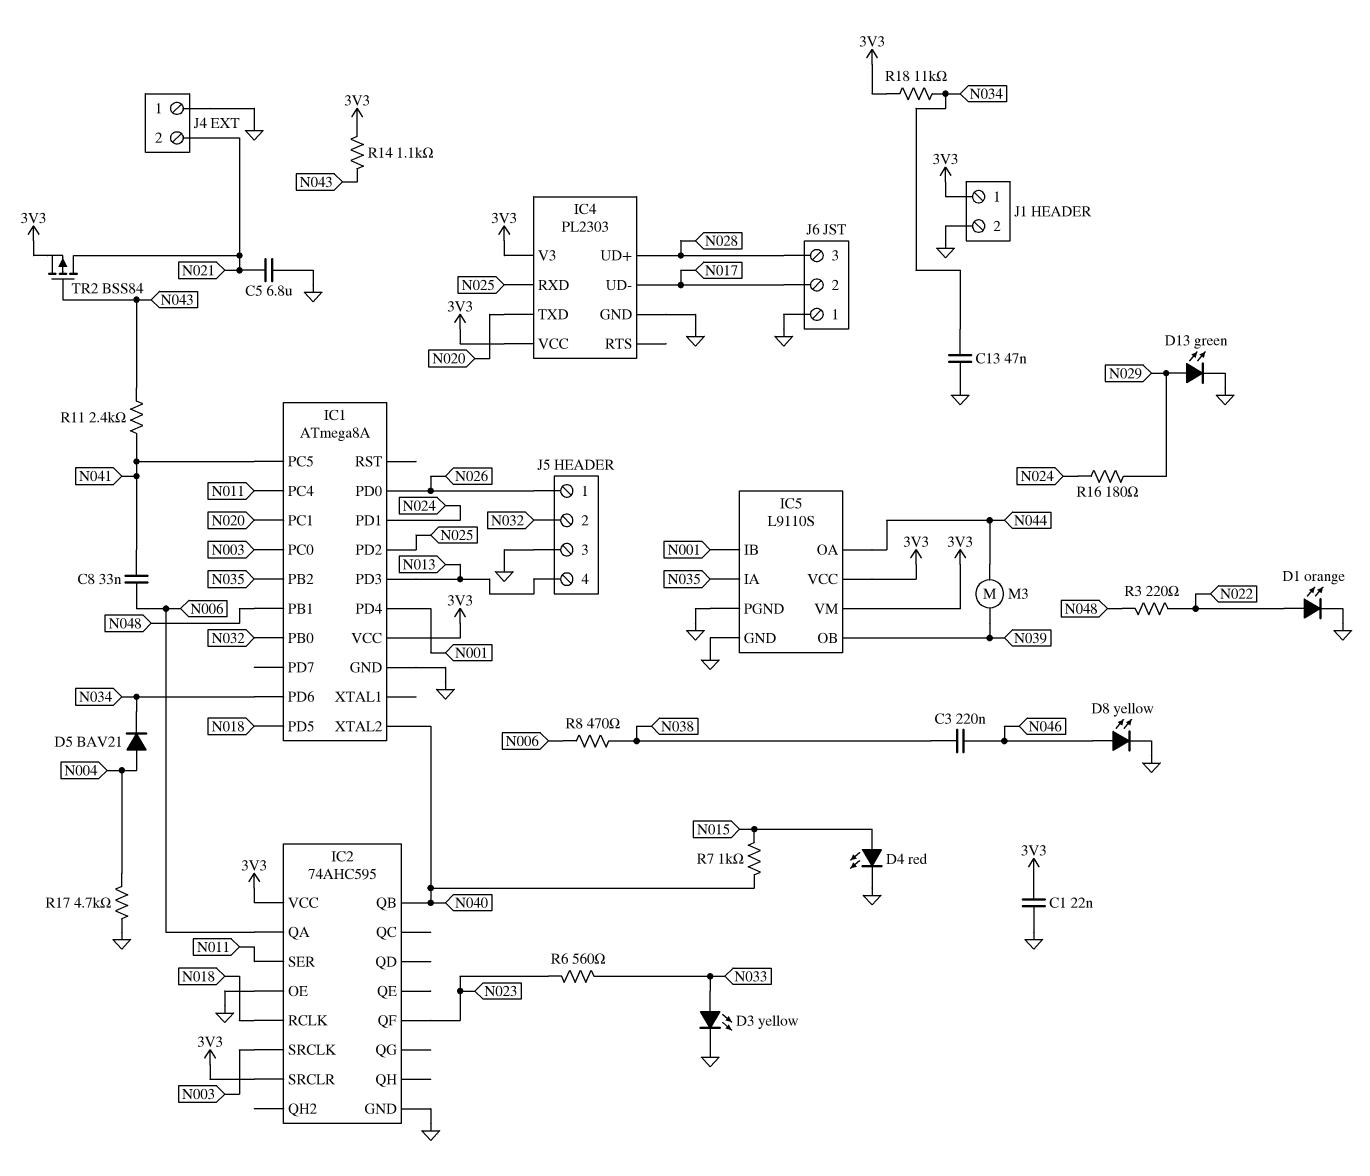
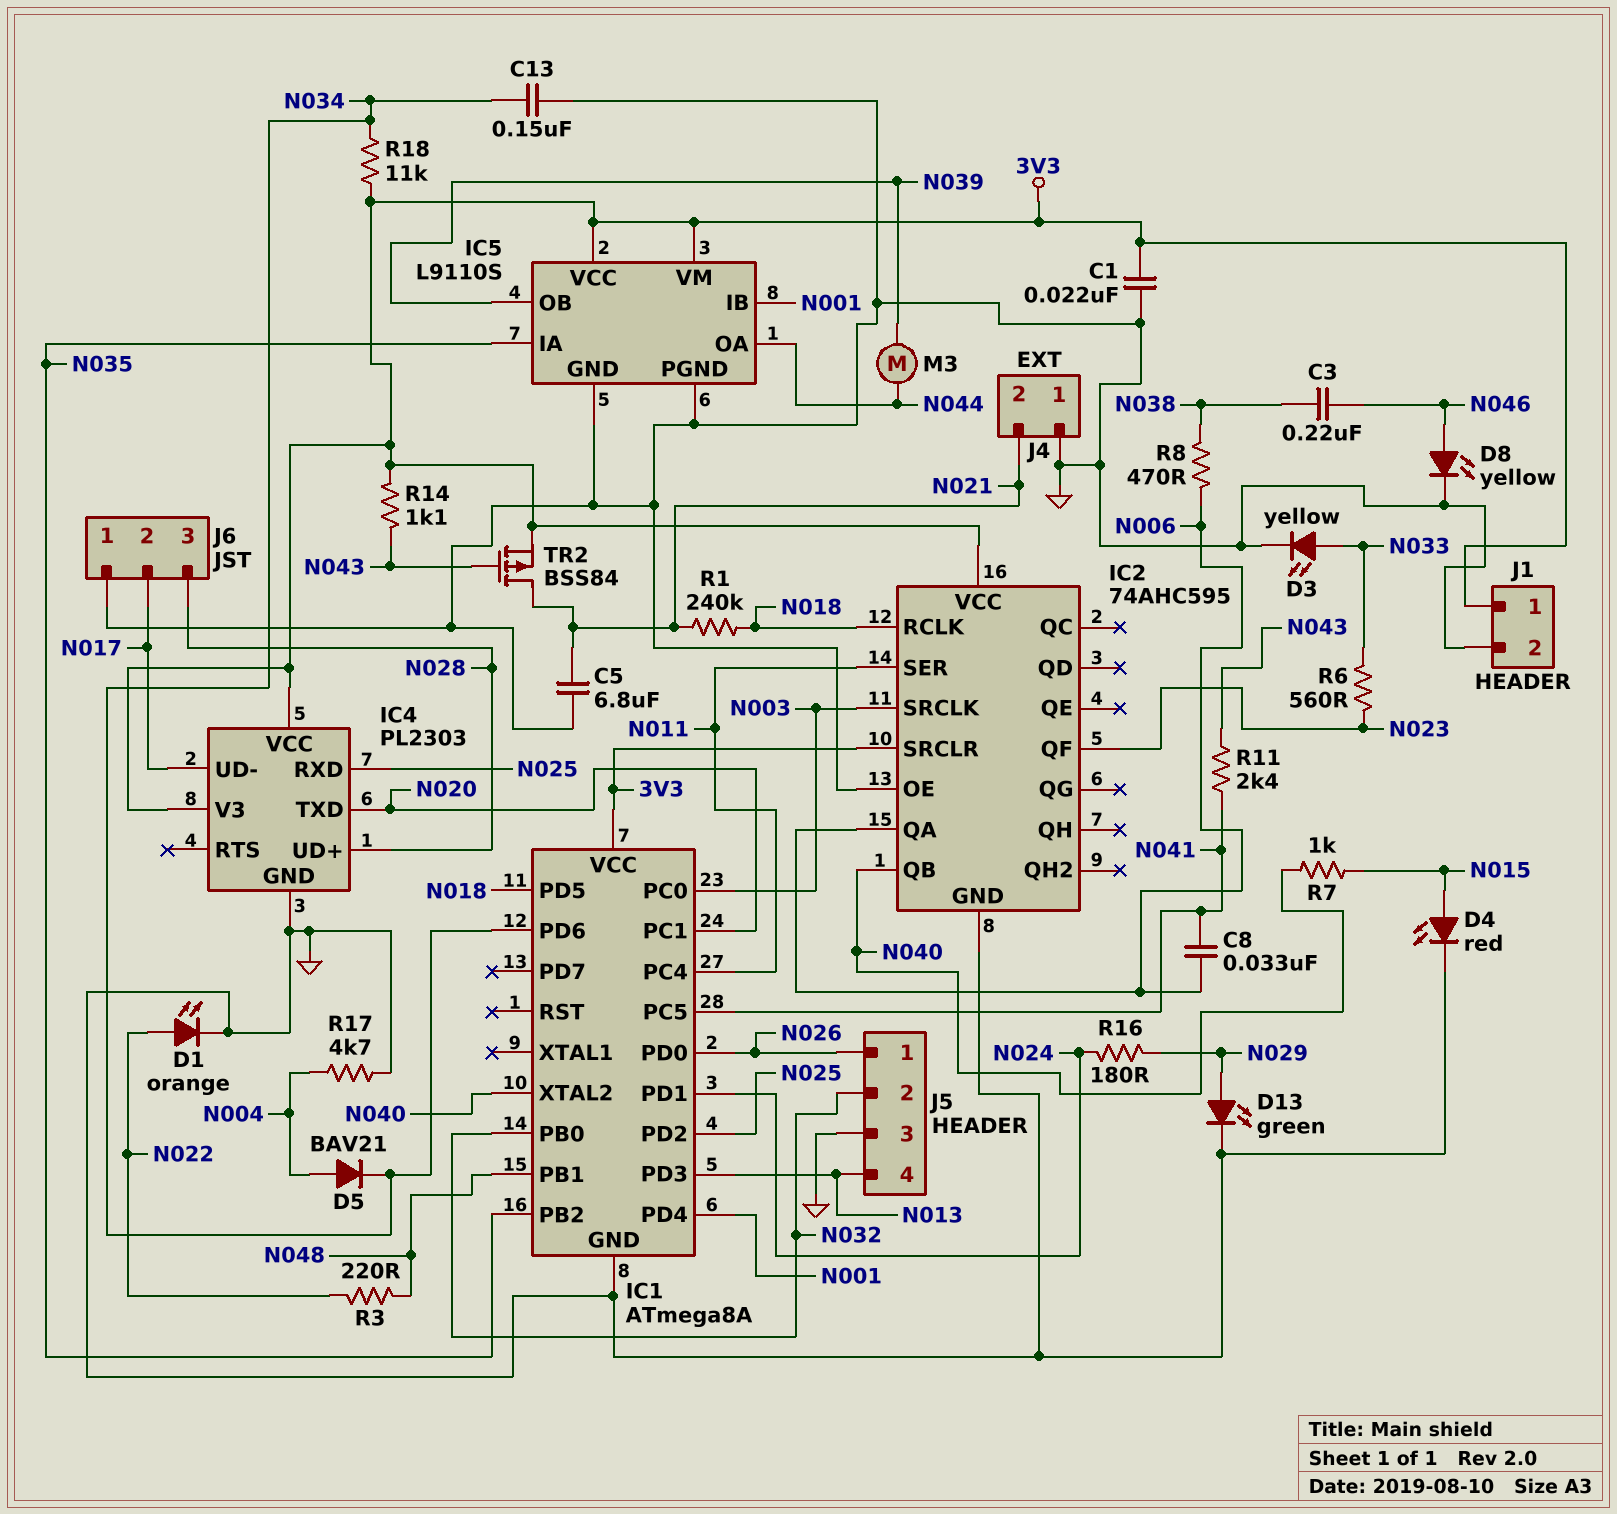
C13: 47nF (GND, N034) -> 150nF (GND, N034)
R1: none -> 240k (N018, N021)

